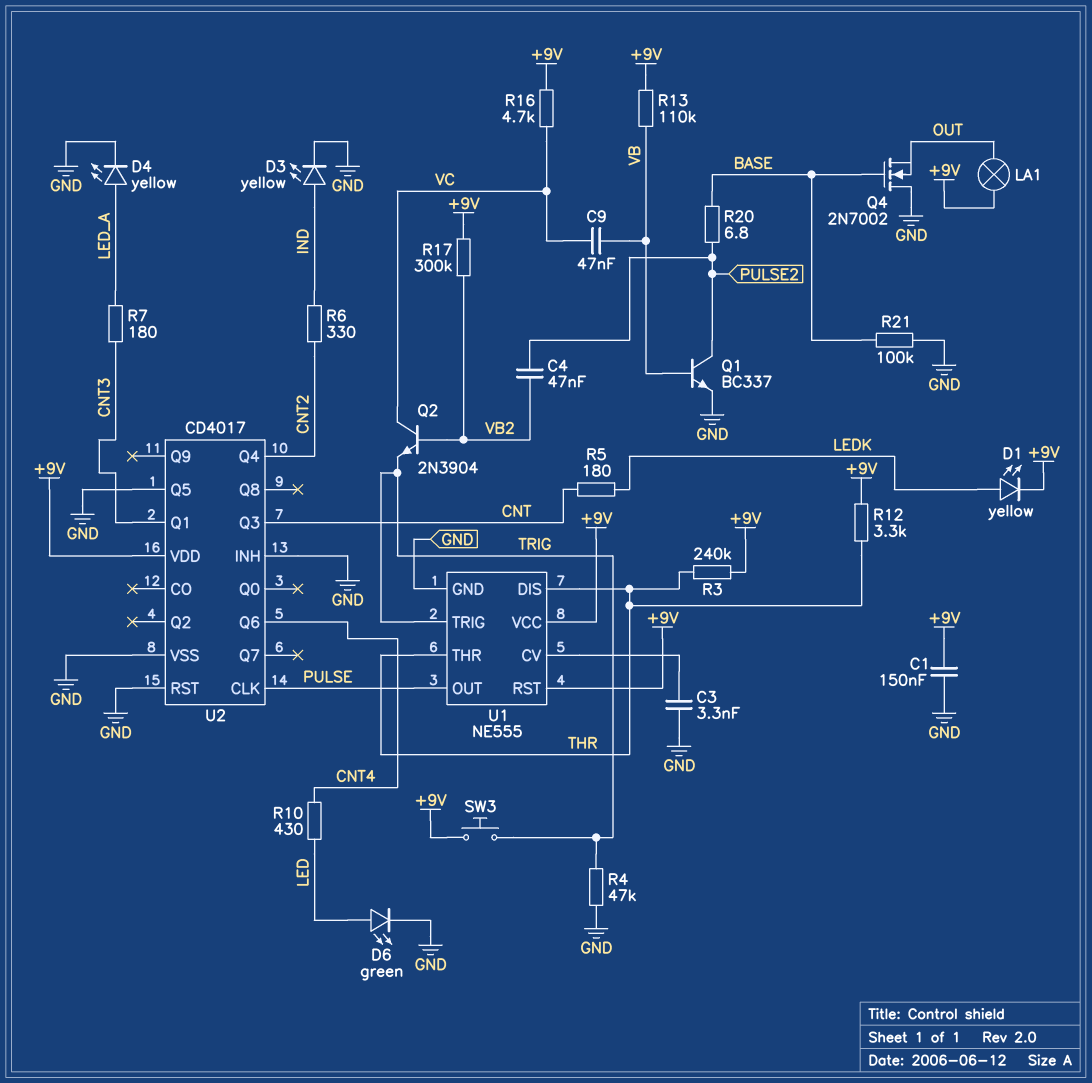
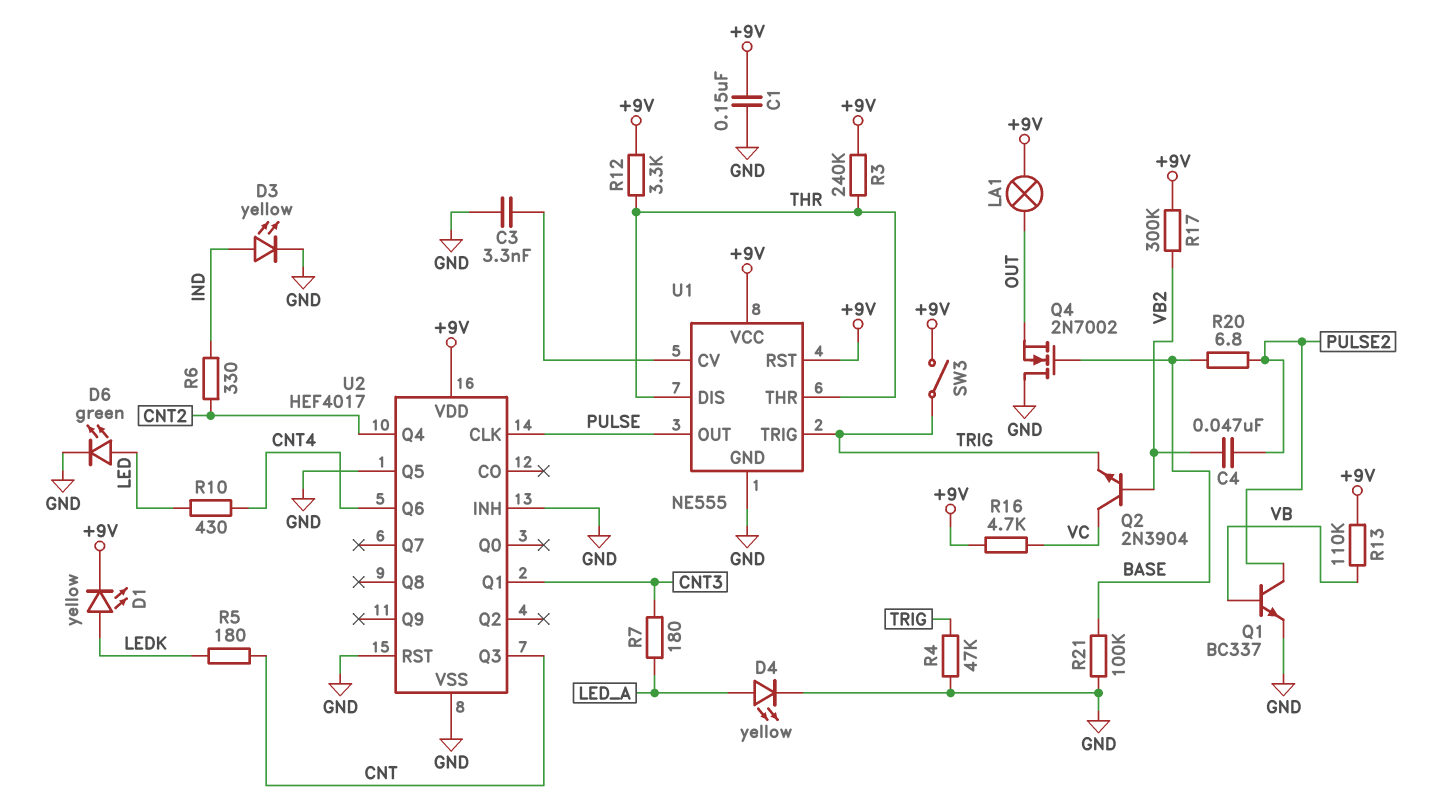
C9: 47nF (VB, VC) -> none
SW3: button (+9V, TRIG) -> switch (+9V, TRIG)
U2: CD4017 -> HEF4017

